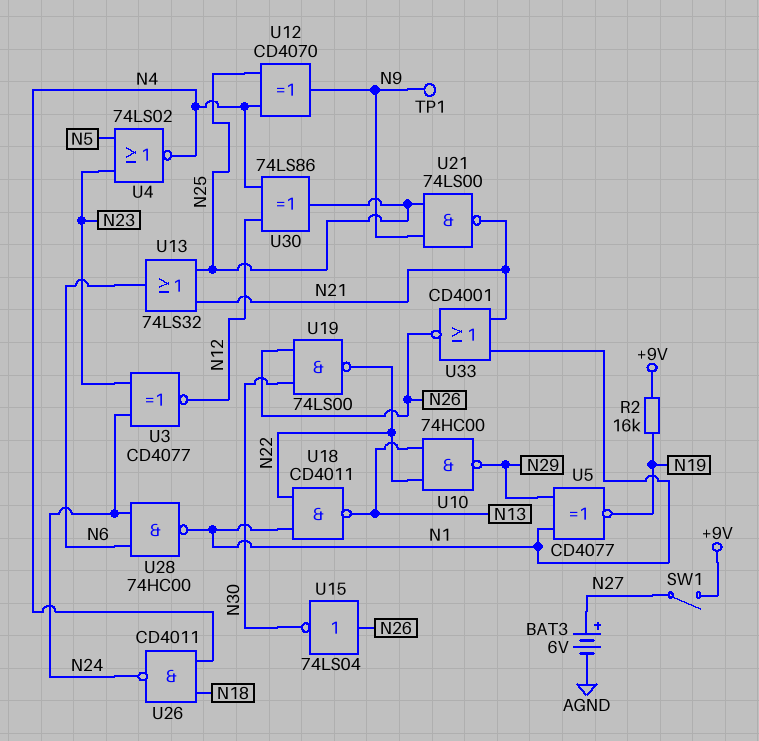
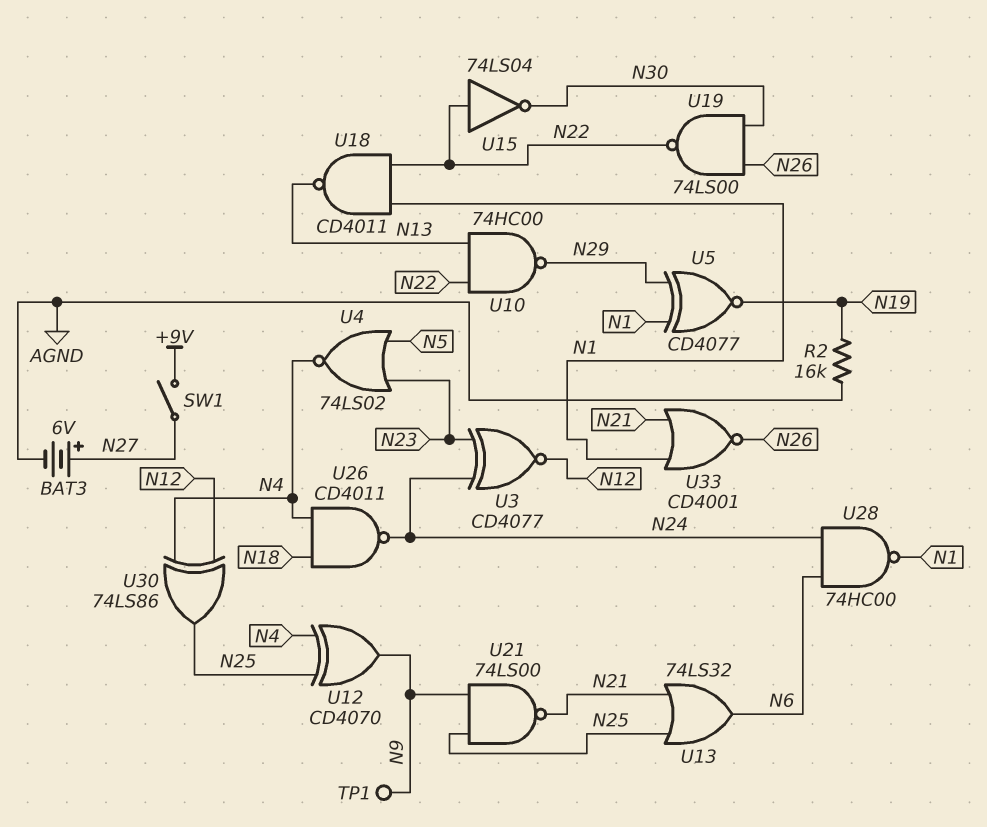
R2: 16k (+9V, N19) -> 16k (AGND, N19)
U15: NOT 74LS04 (in N26, out N30) -> NOT 74LS04 (in N22, out N30)

